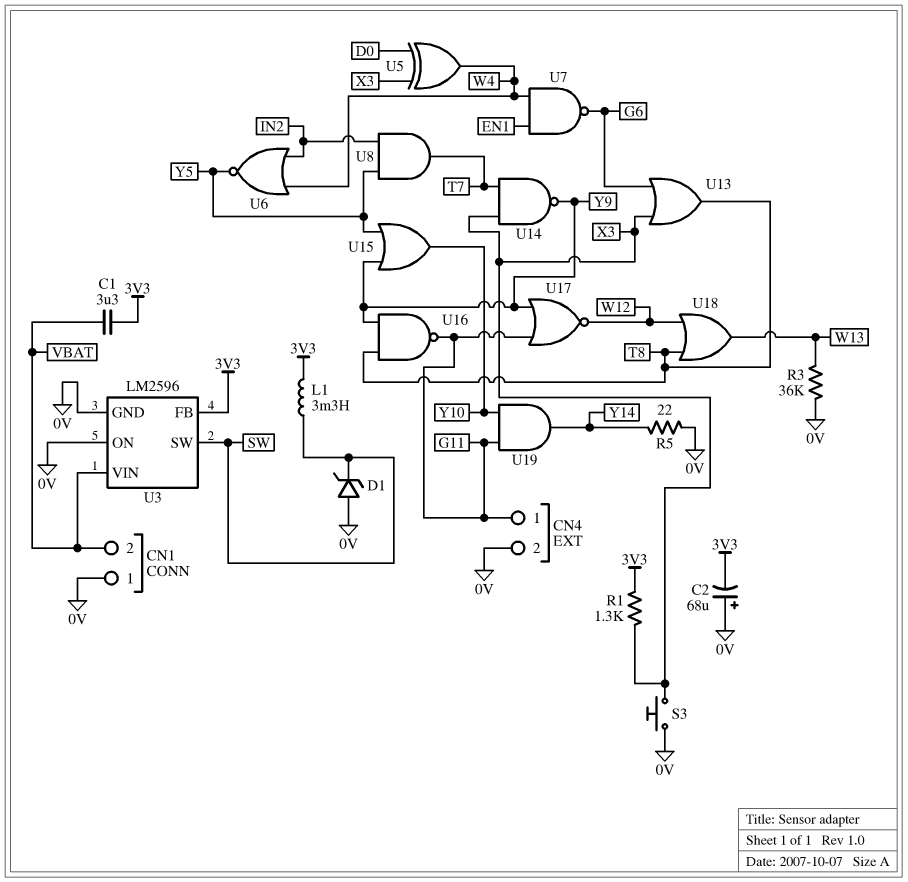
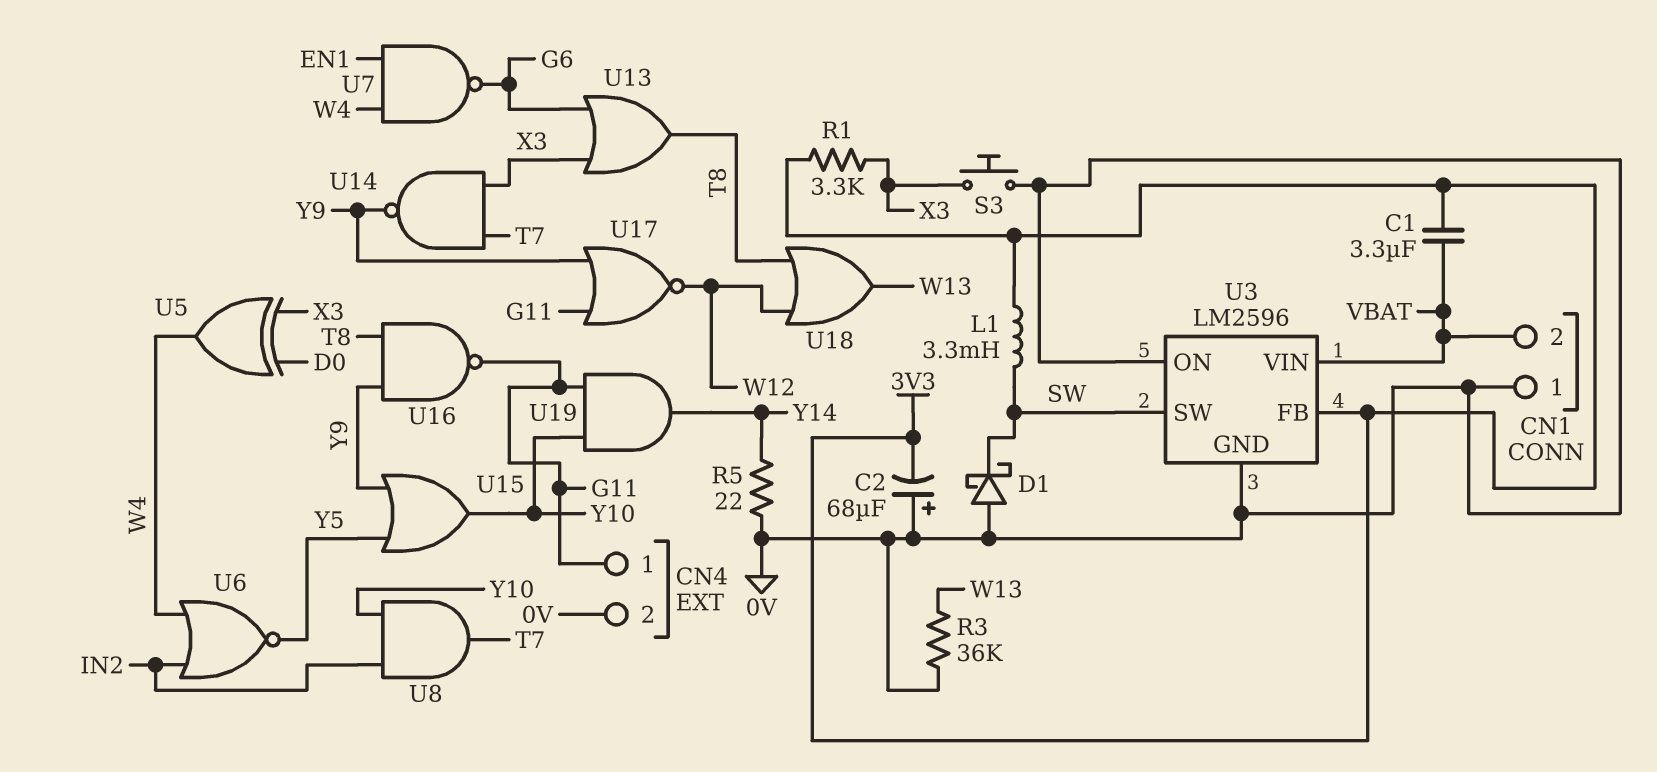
D1: zener (A 0V, K SW) -> schottky (A 0V, K SW)
R1: 1.3k (3V3, X3) -> 3.3k (3V3, X3)
U8: AND (in IN2, in Y5, out T7) -> AND (in IN2, in Y10, out T7)

